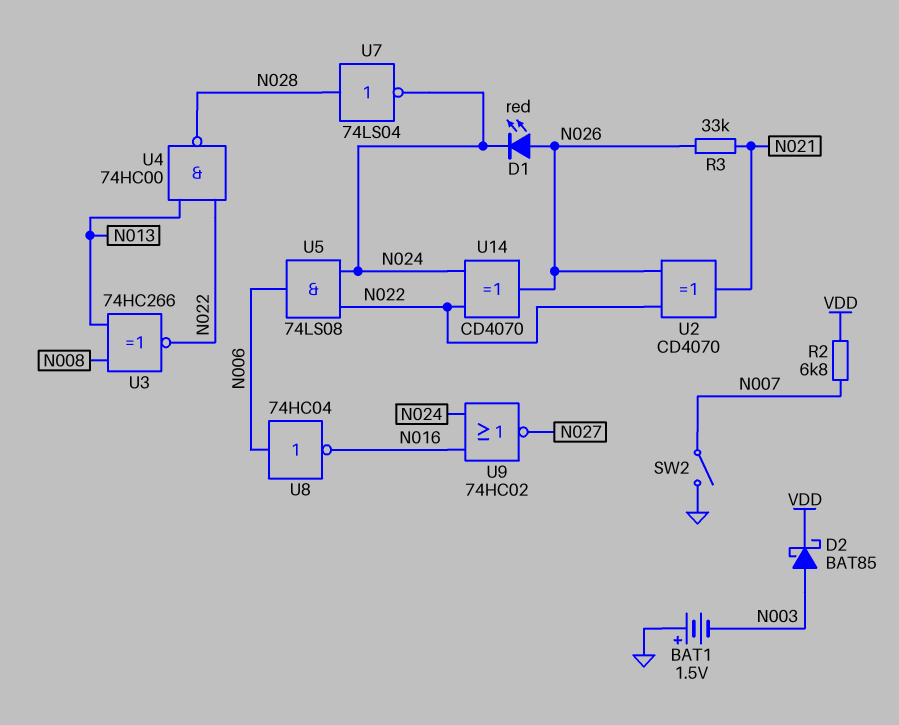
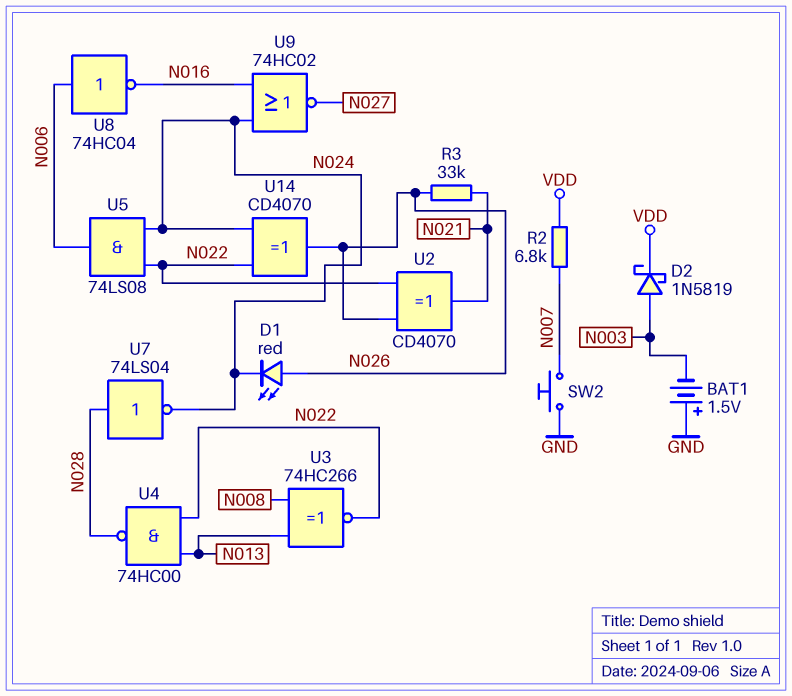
D2: schottky BAT85 (A N003, K VDD) -> schottky 1N5819 (A N003, K VDD)
SW2: switch (GND, N007) -> button (GND, N007)

